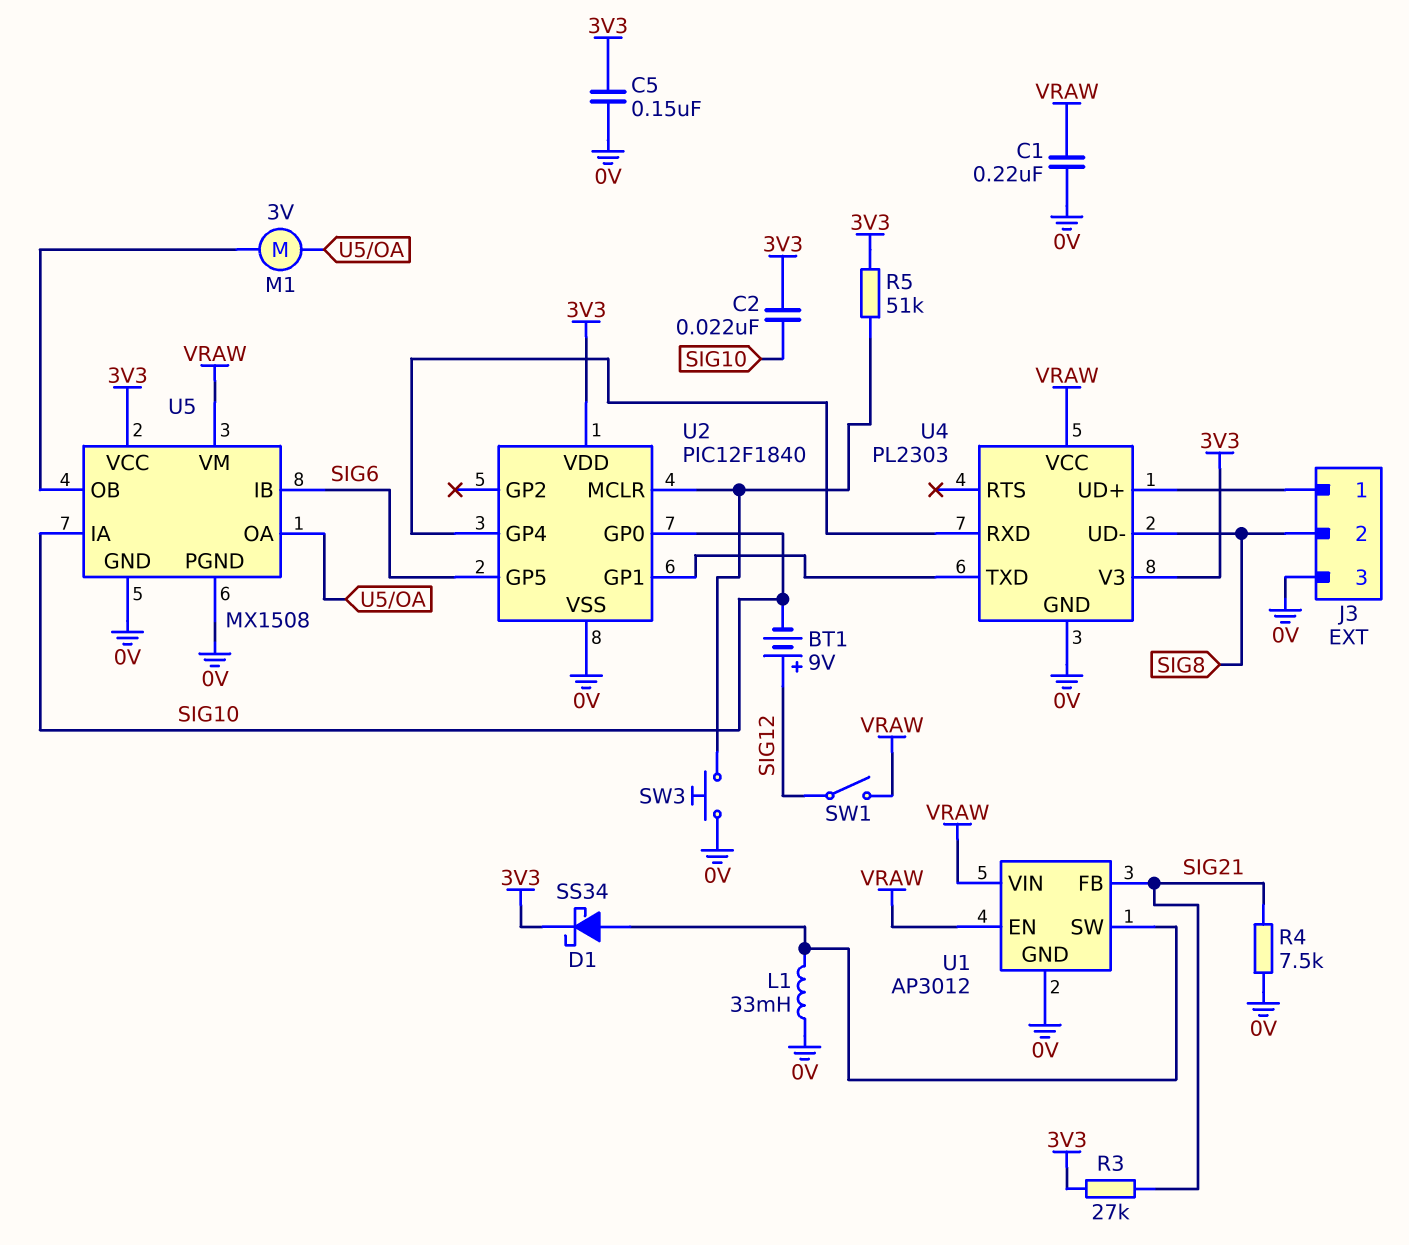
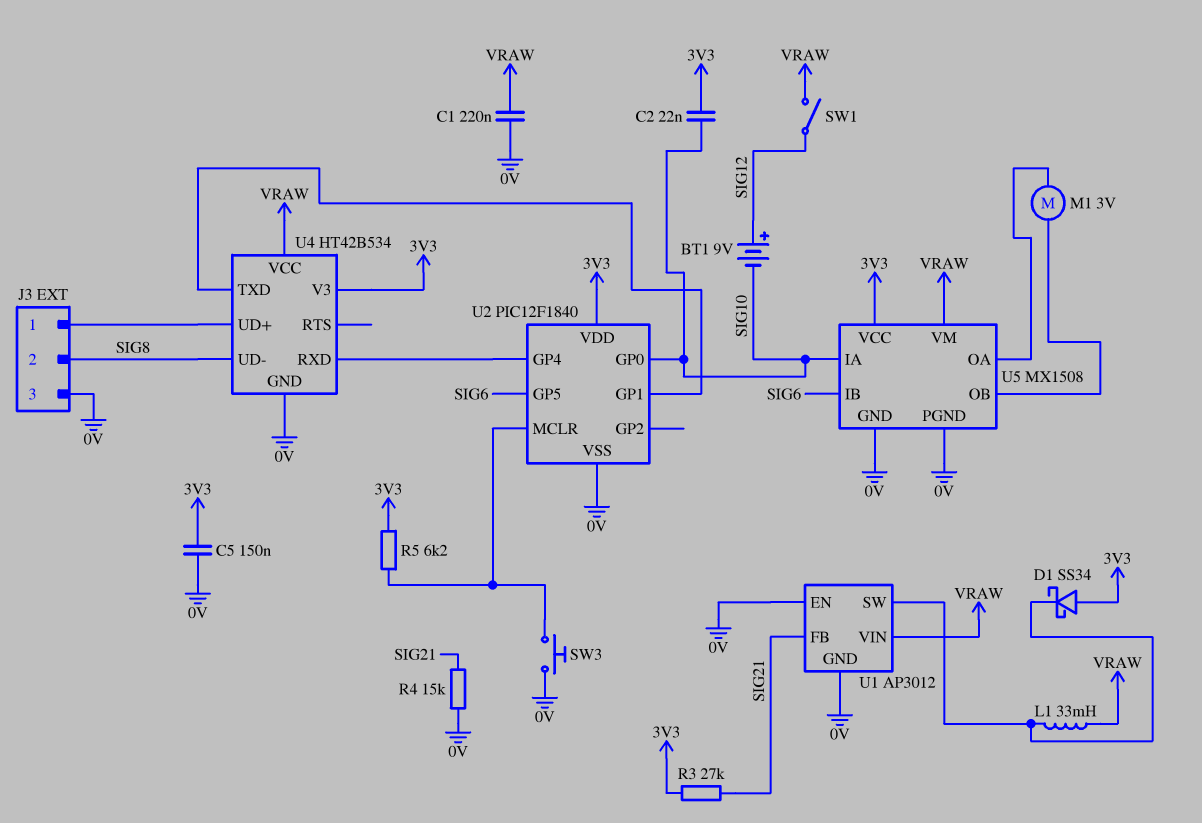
D1: schottky SS34 (A U1/SW, K 3V3) -> schottky SS34 (A 3V3, K U1/SW)
L1: 33mH (0V, U1/SW) -> 33mH (U1/SW, VRAW)
R4: 7.5k (0V, SIG21) -> 15k (0V, SIG21)
R5: 51k (3V3, U2/MCLR) -> 6.2k (3V3, U2/MCLR)
U1 pin EN: VRAW -> 0V
U4: PL2303 -> HT42B534

